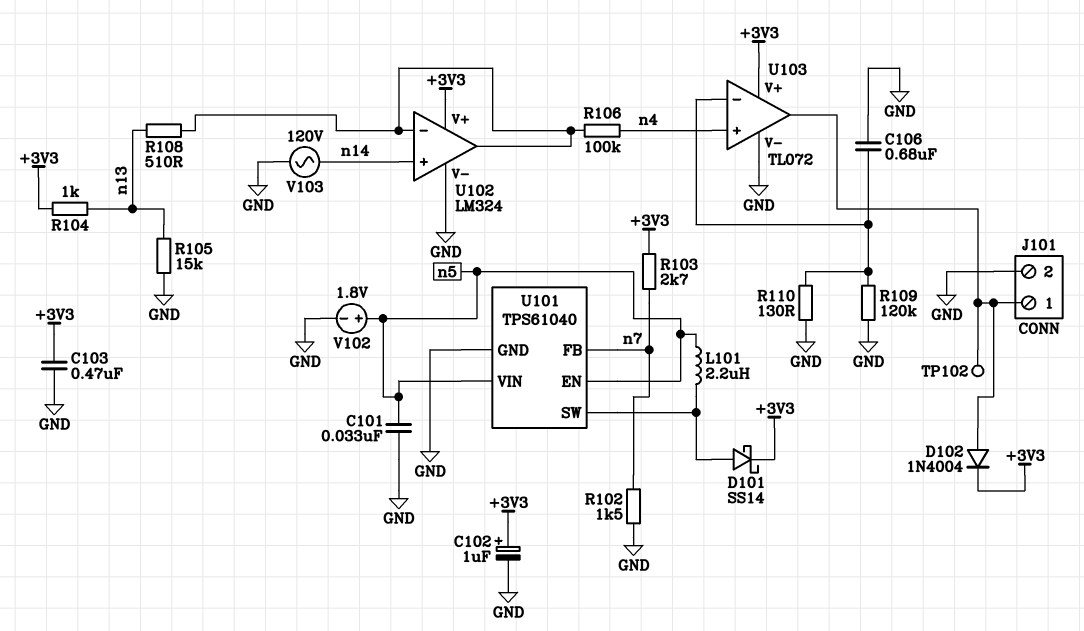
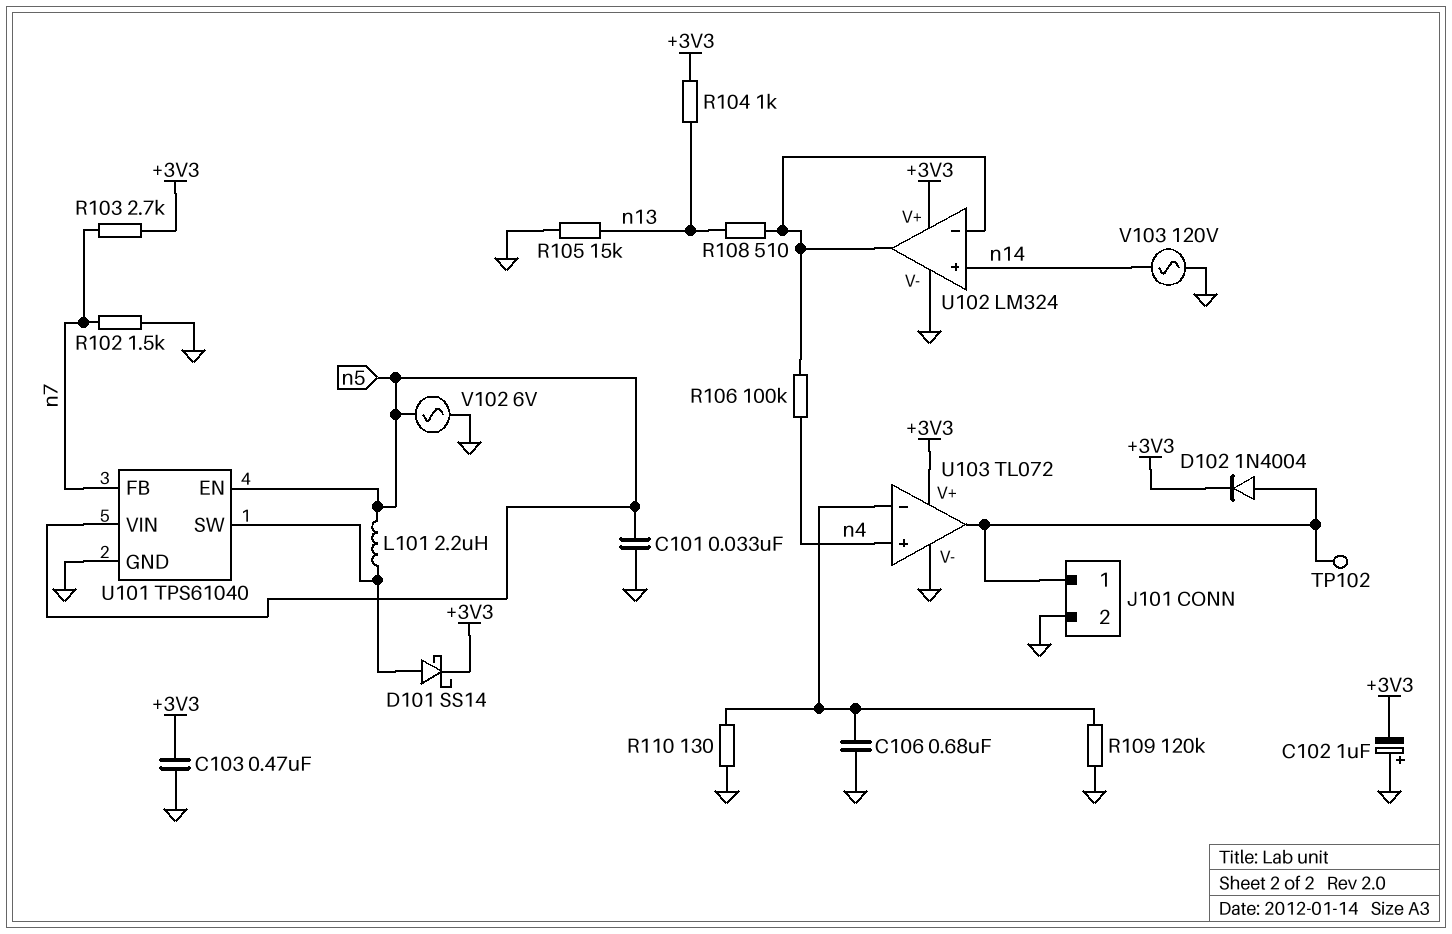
C102: 1uF (plus +3V3, minus GND) -> 1uF (plus GND, minus +3V3)
V102: 1.8V (plus n5, minus GND) -> AC 6V (GND, n5)

